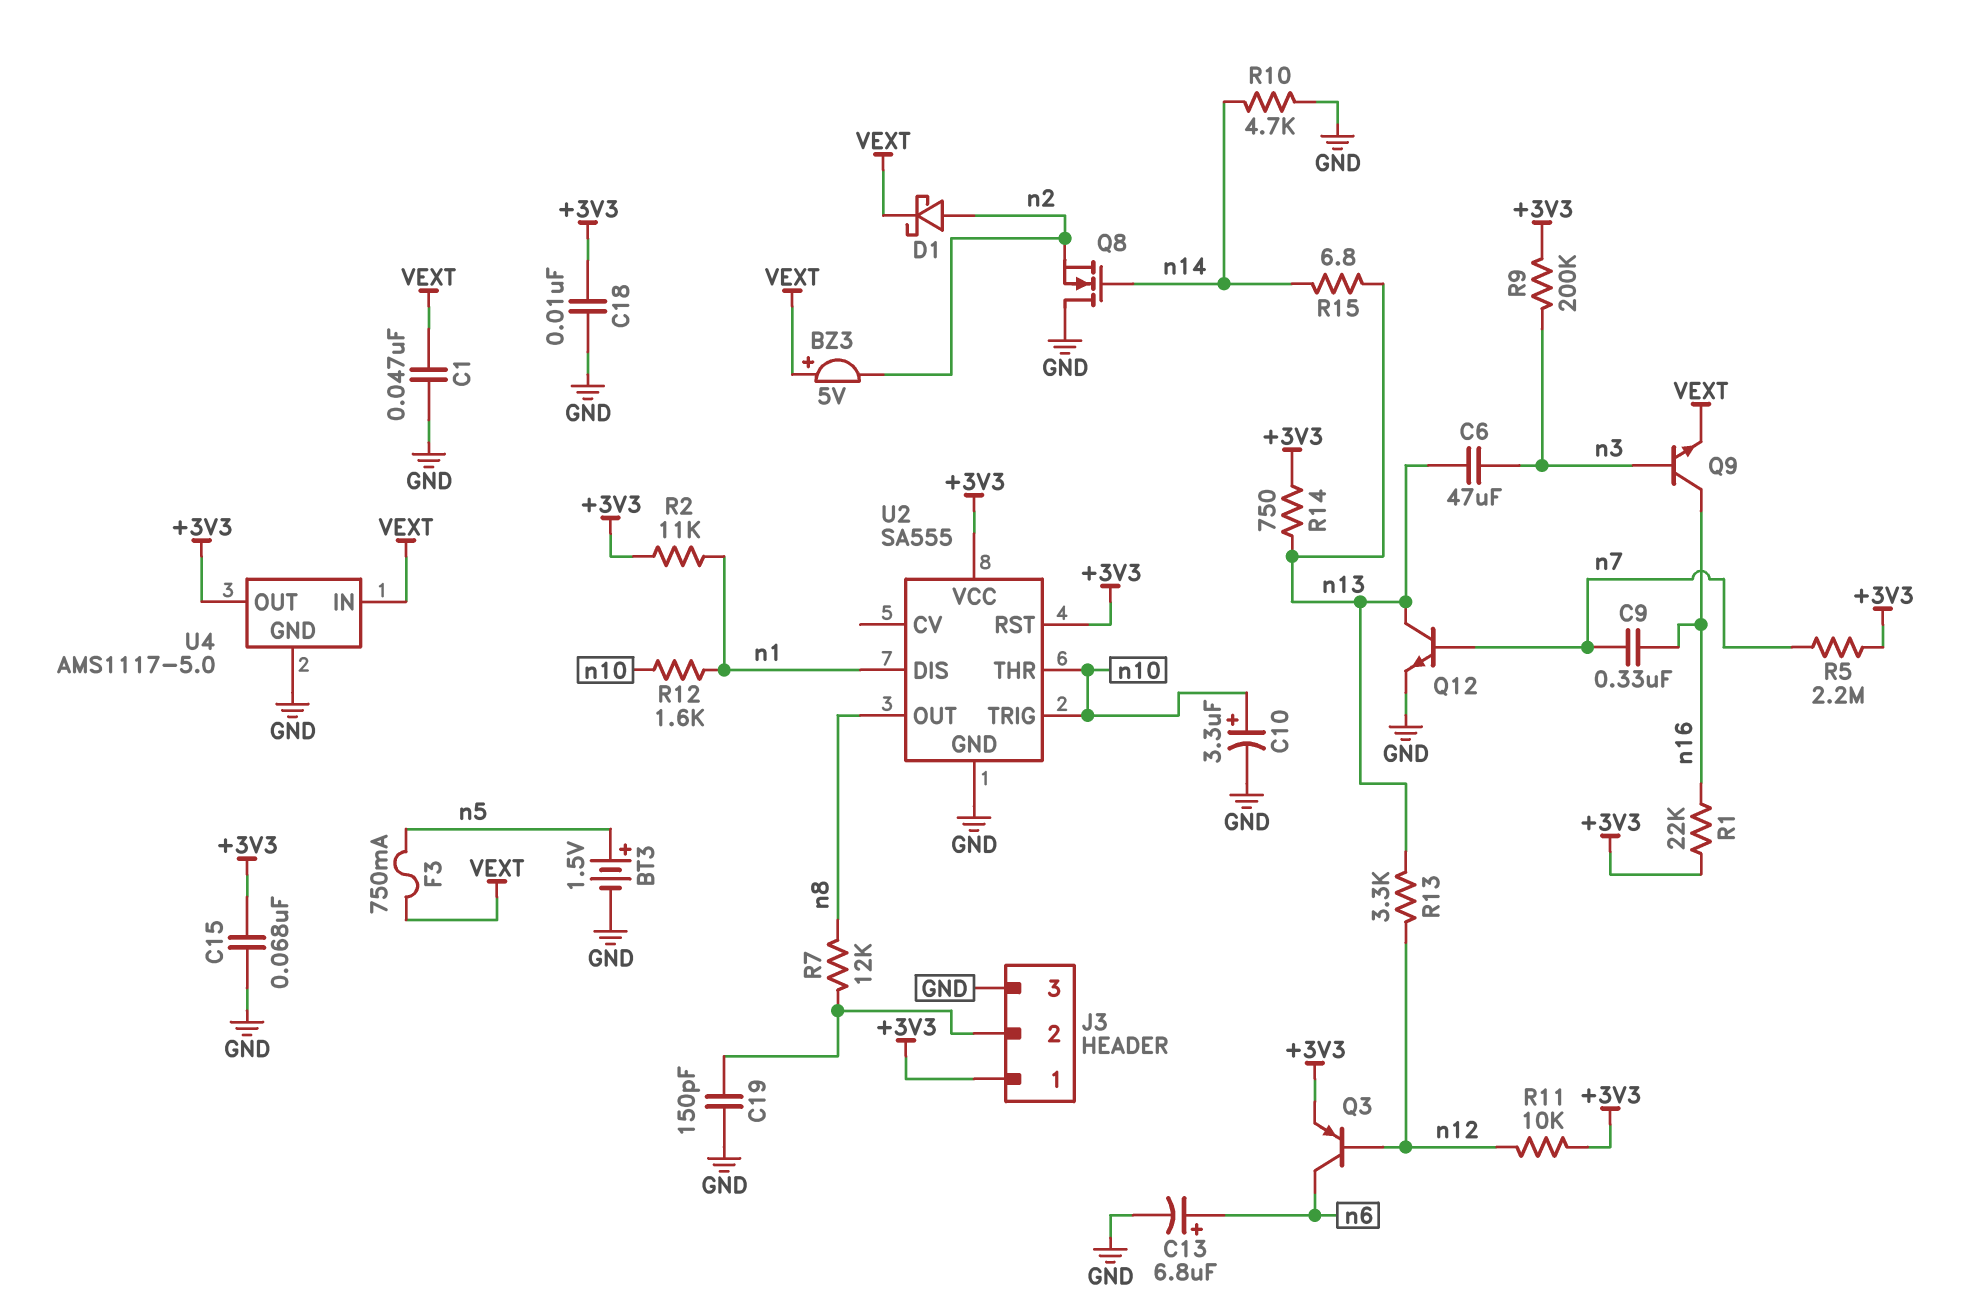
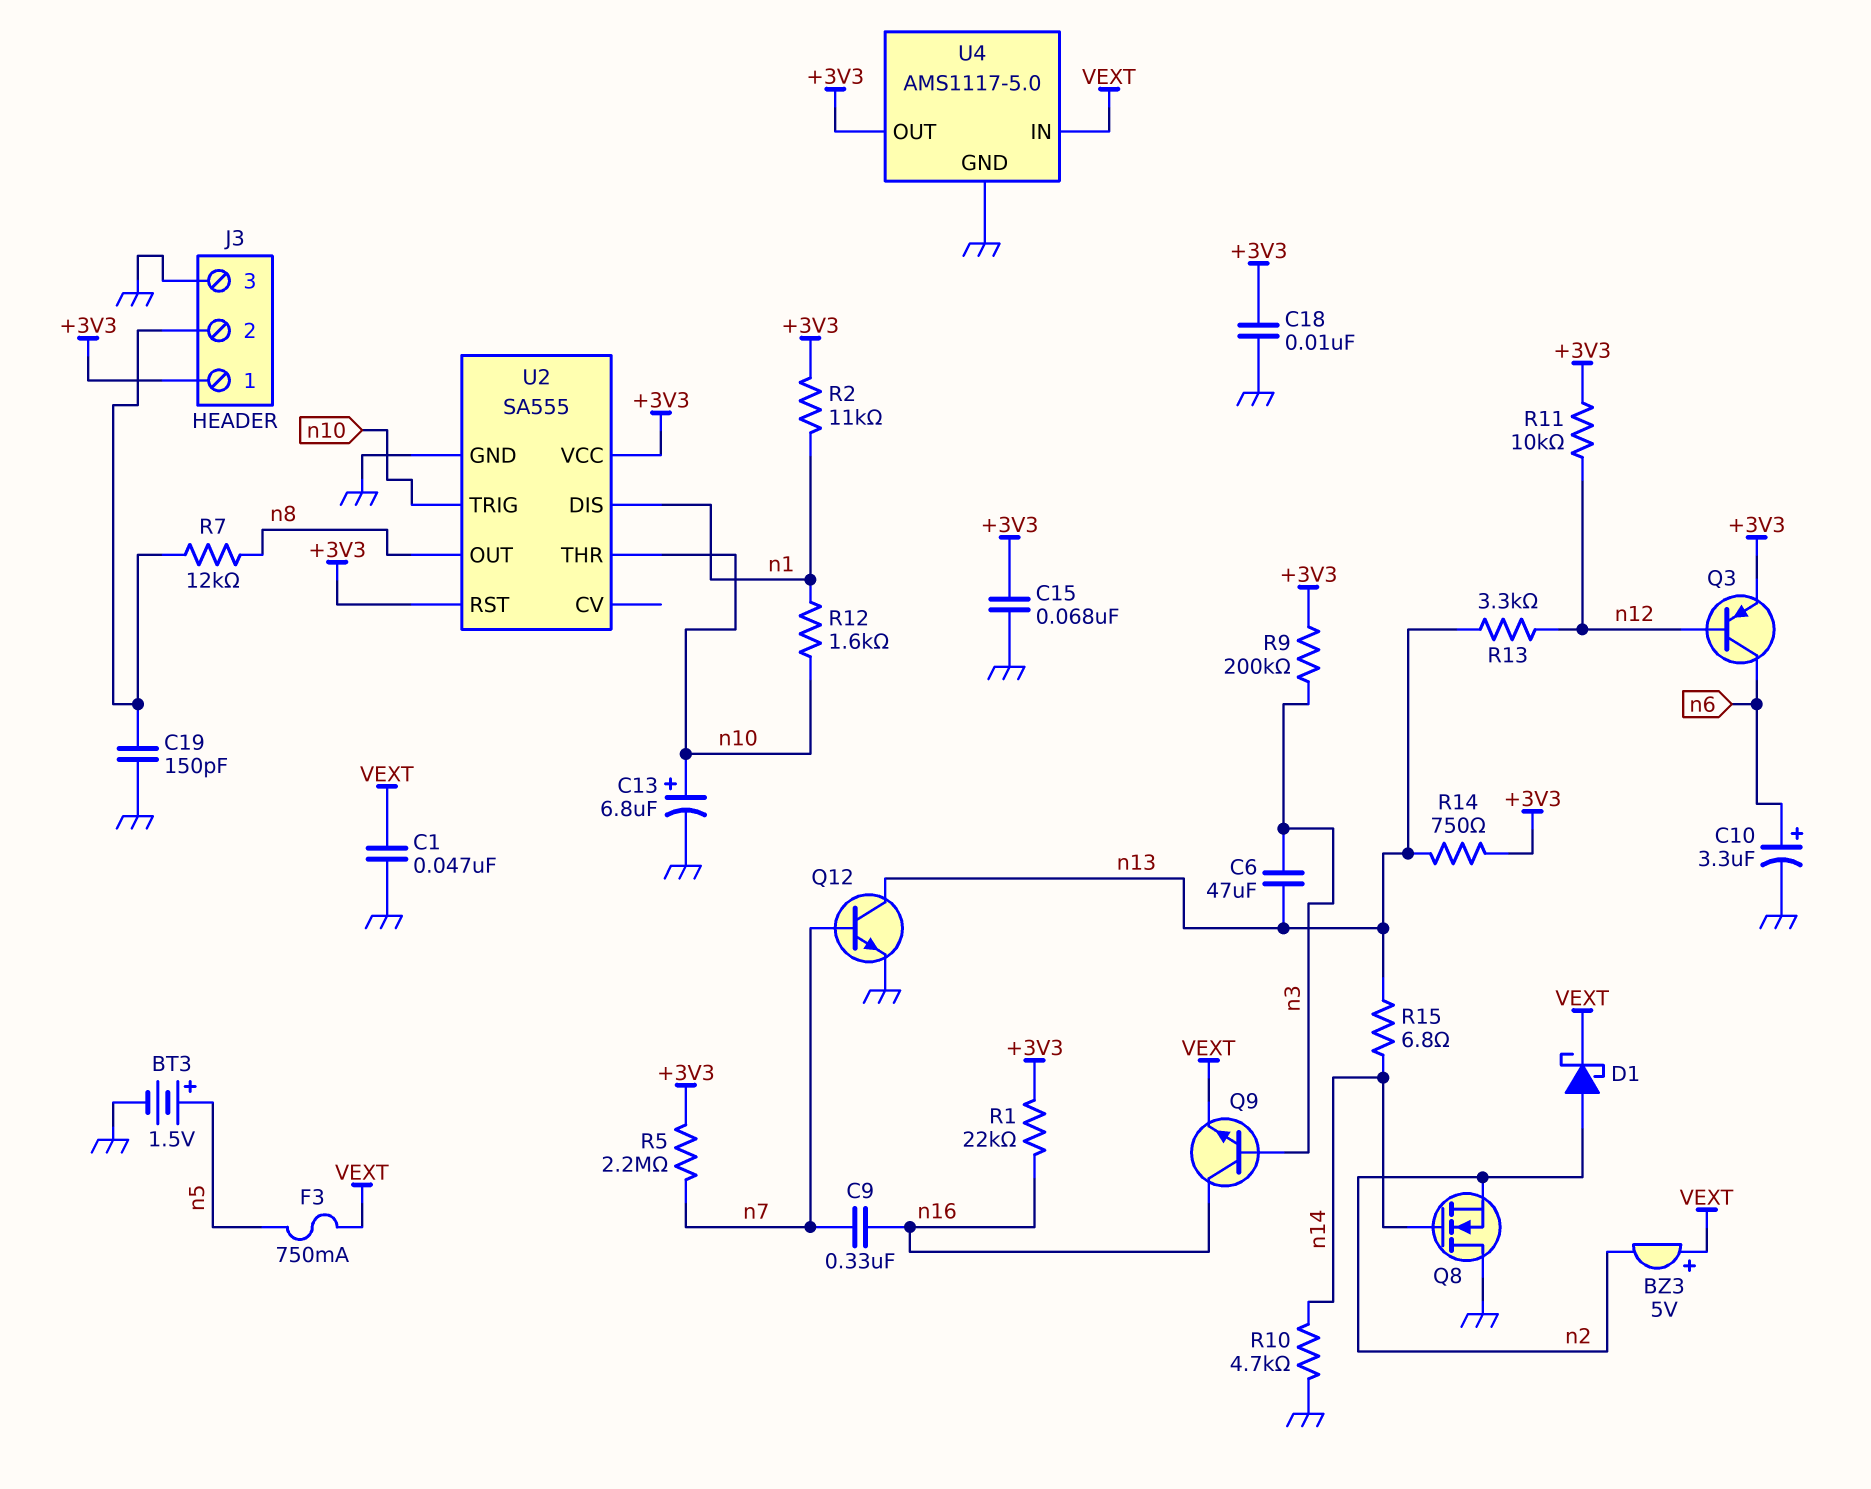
C10: 3.3uF (plus n10, minus GND) -> 3.3uF (plus n6, minus GND)
C13: 6.8uF (plus n6, minus GND) -> 6.8uF (plus n10, minus GND)

